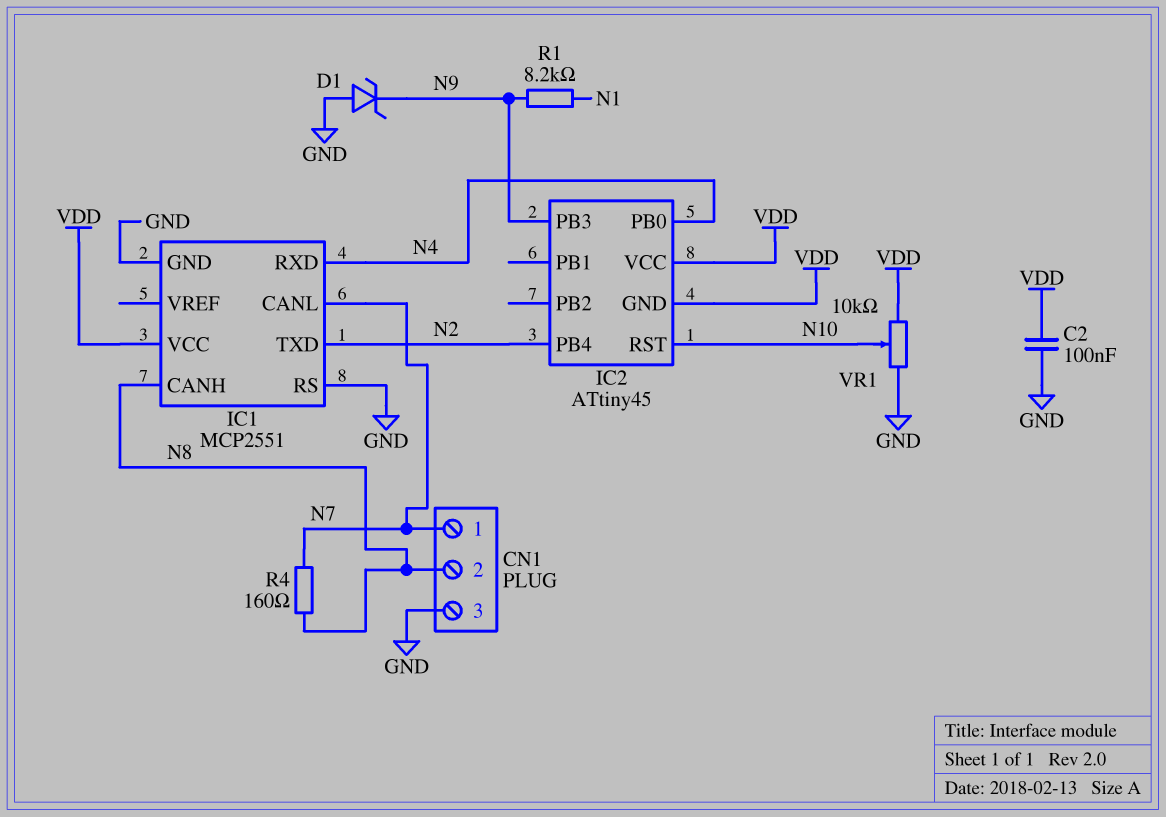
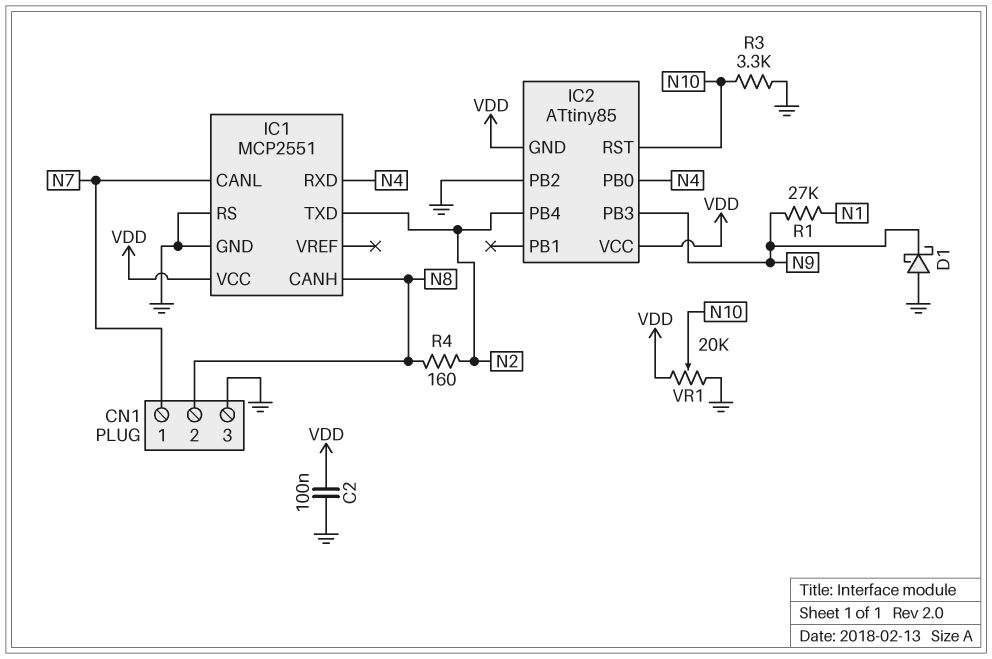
D1: zener (A GND, K N9) -> schottky (A GND, K N9)
IC2: ATtiny45 -> ATtiny85
IC2 pin PB2: none -> GND
R1: 8.2k (N1, N9) -> 27k (N1, N9)
R3: none -> 3.3k (GND, N10)
R4: 160 (N7, N8) -> 160 (N2, N8)
VR1: 10k (GND, VDD, wiper N10) -> 20k (GND, VDD, wiper N10)

